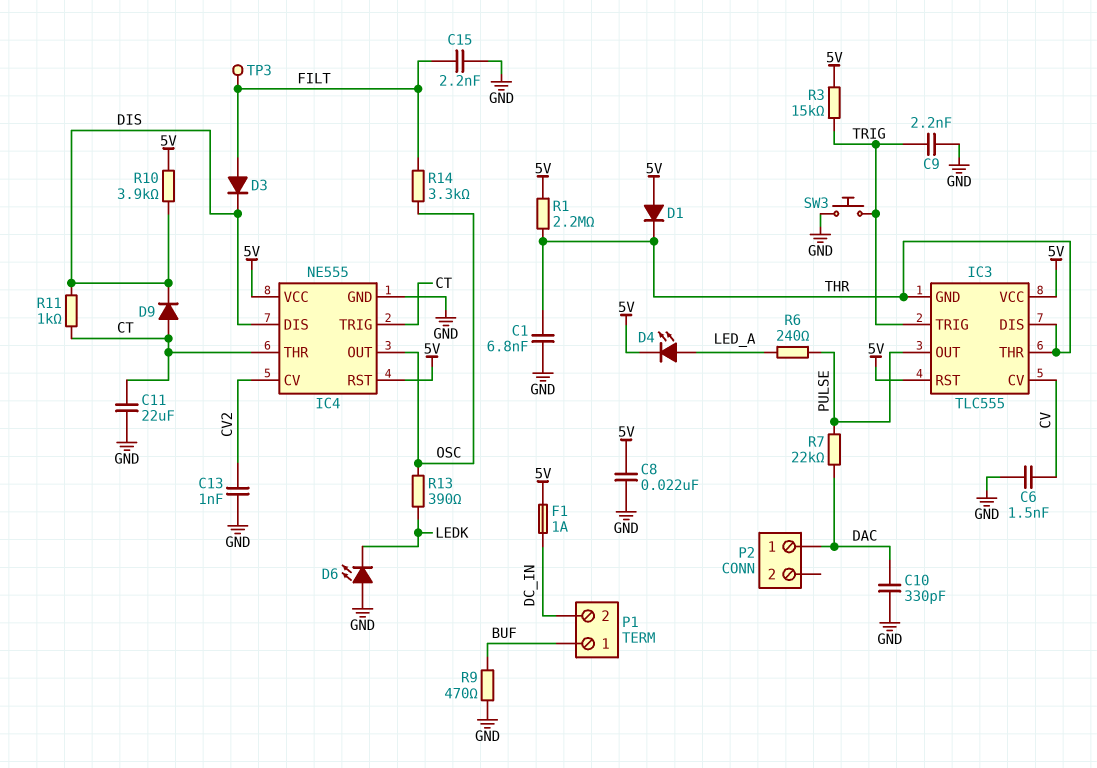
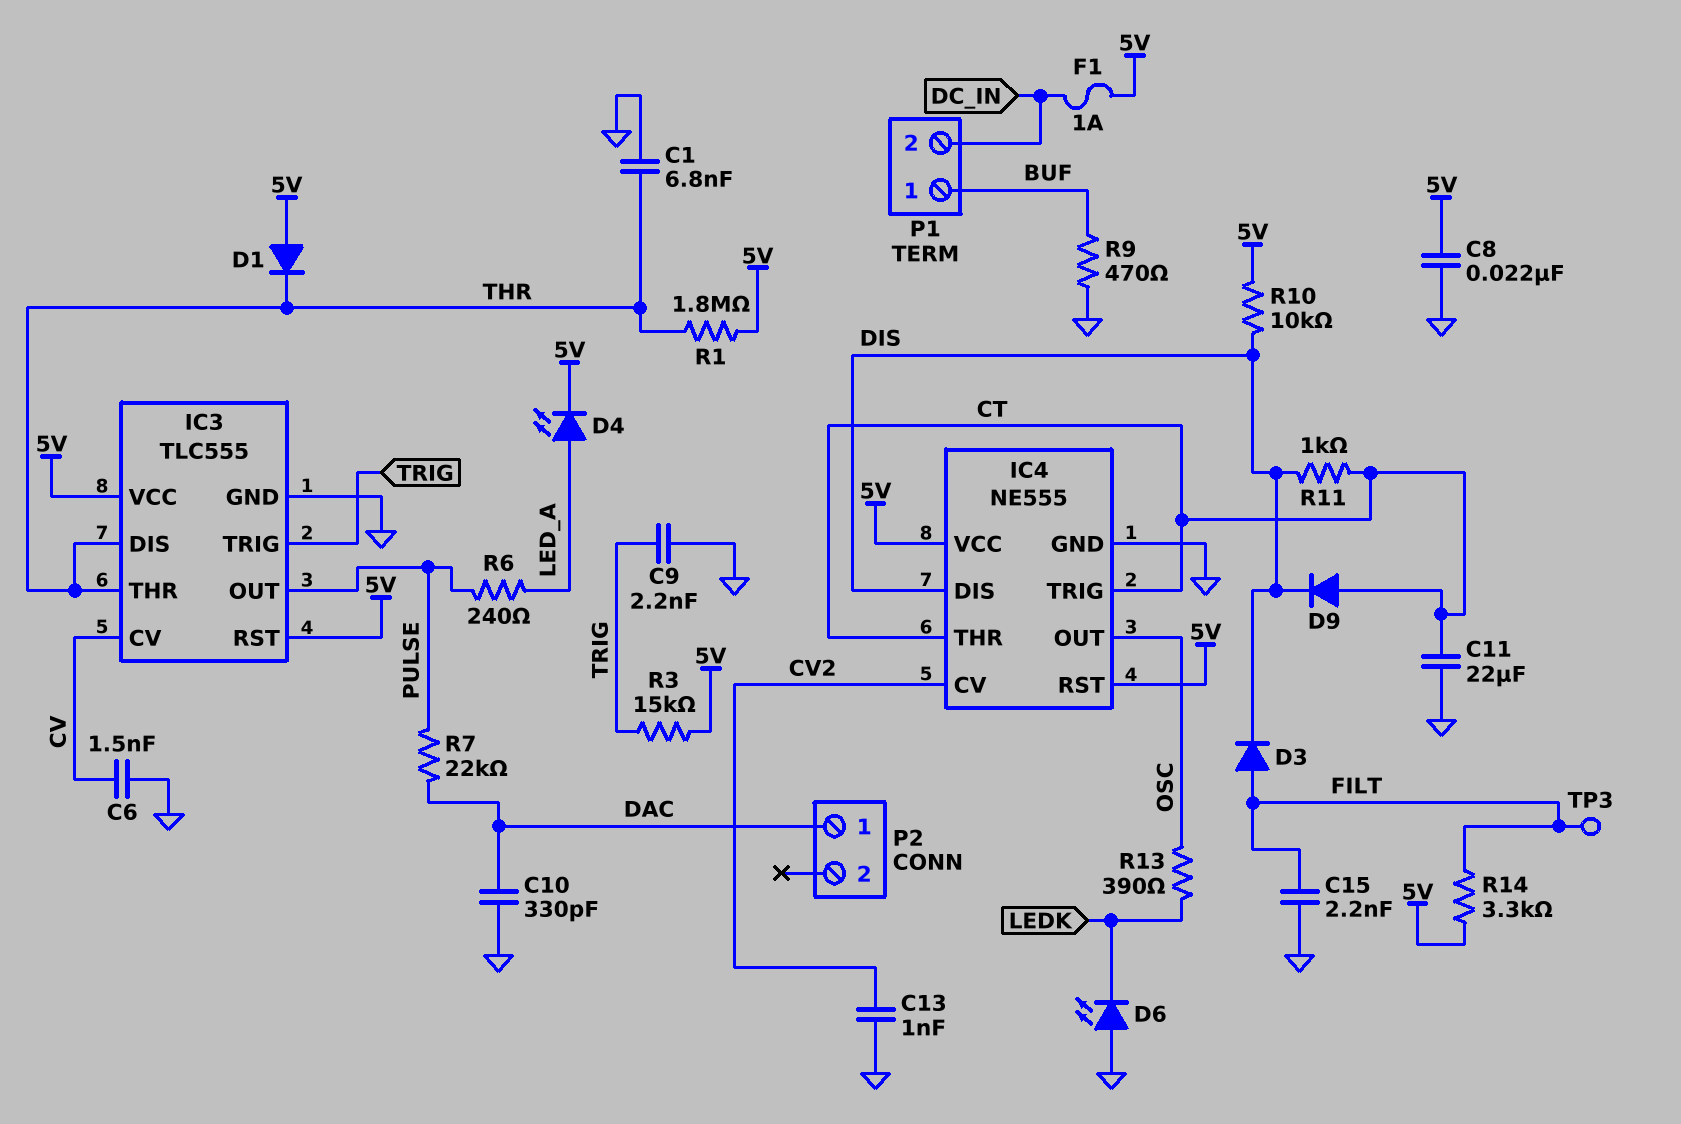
IC3 pin GND: THR -> GND
R1: 2.2M (5V, THR) -> 1.8M (5V, THR)
R10: 3.9k (5V, DIS) -> 10k (5V, DIS)
R14: 3.3k (FILT, OSC) -> 3.3k (5V, FILT)
SW3: button (GND, TRIG) -> none

